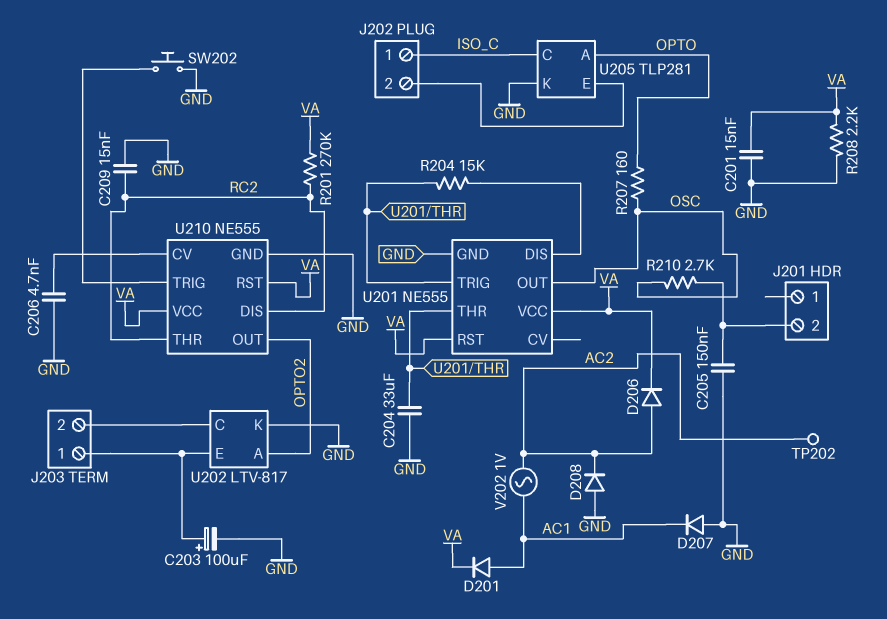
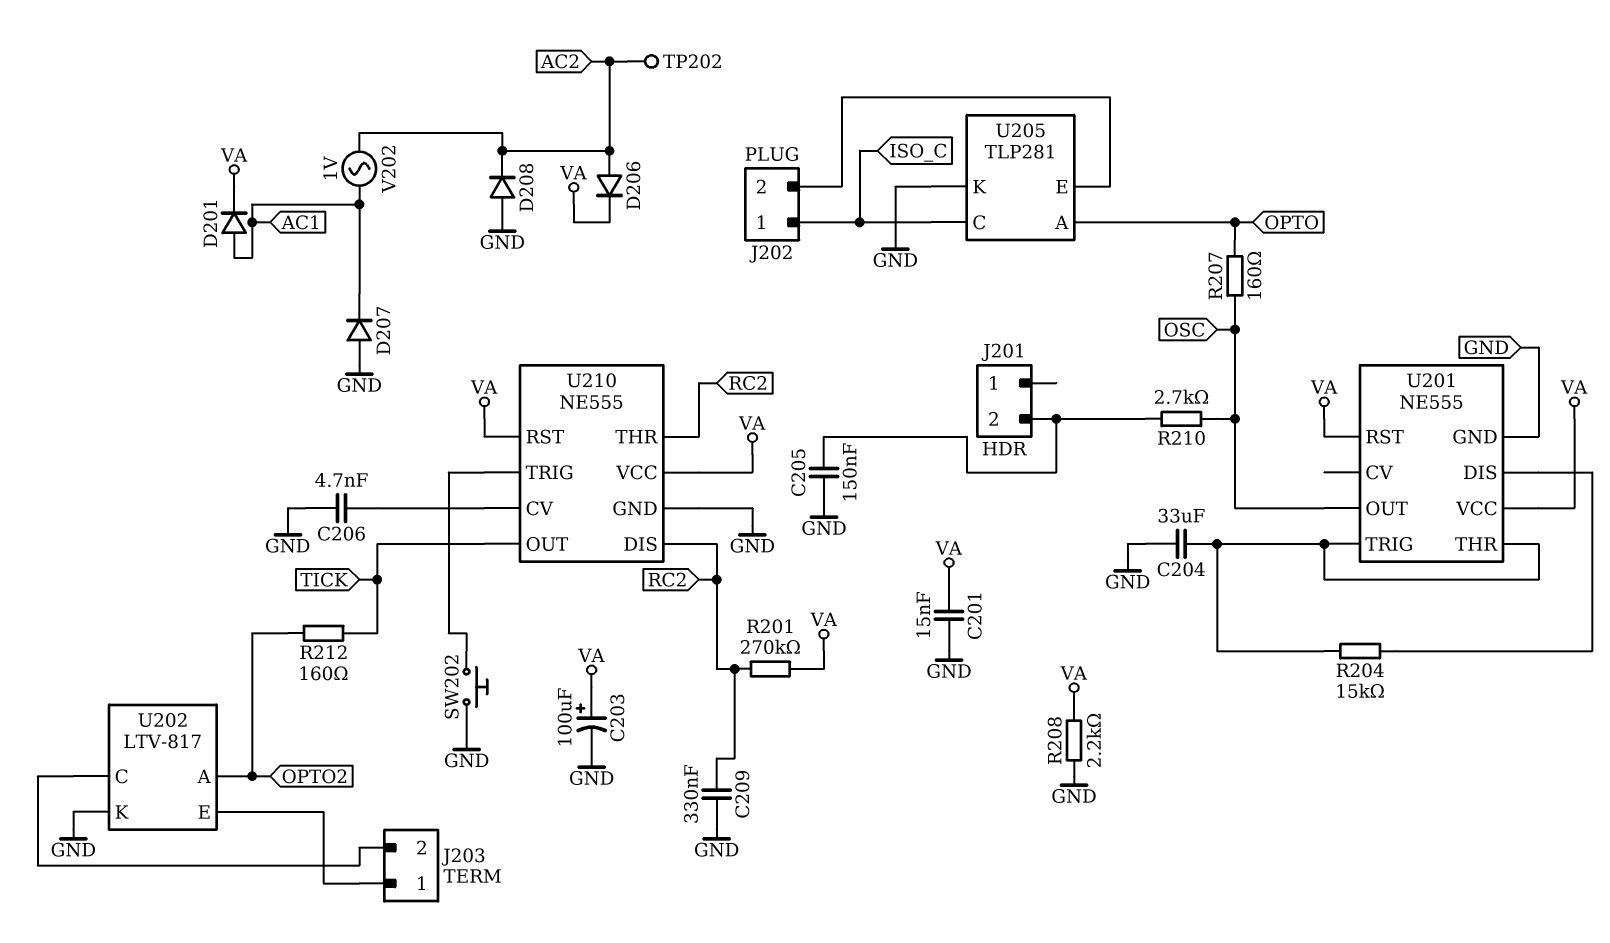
C203: 100uF (plus J203/1, minus GND) -> 100uF (plus VA, minus GND)
C209: 15nF (GND, RC2) -> 330nF (GND, RC2)
R212: none -> 160 (OPTO2, TICK)
U210 pin OUT: OPTO2 -> TICK

